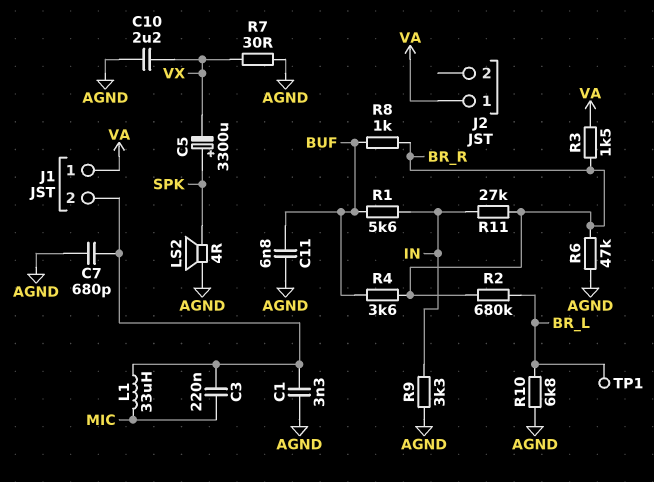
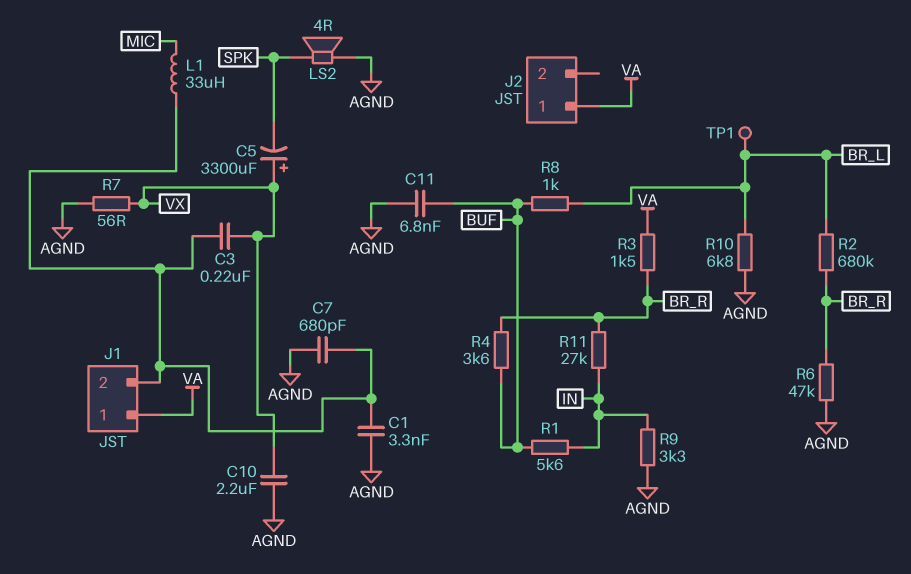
C3: 220nF (J1/2, MIC) -> 220nF (J1/2, VX)
C5: 3300uF (plus SPK, minus VX) -> 3300uF (plus VX, minus SPK)
R7: 30 (AGND, VX) -> 56 (AGND, VX)
R8: 1k (BR_R, BUF) -> 1k (BR_L, BUF)

